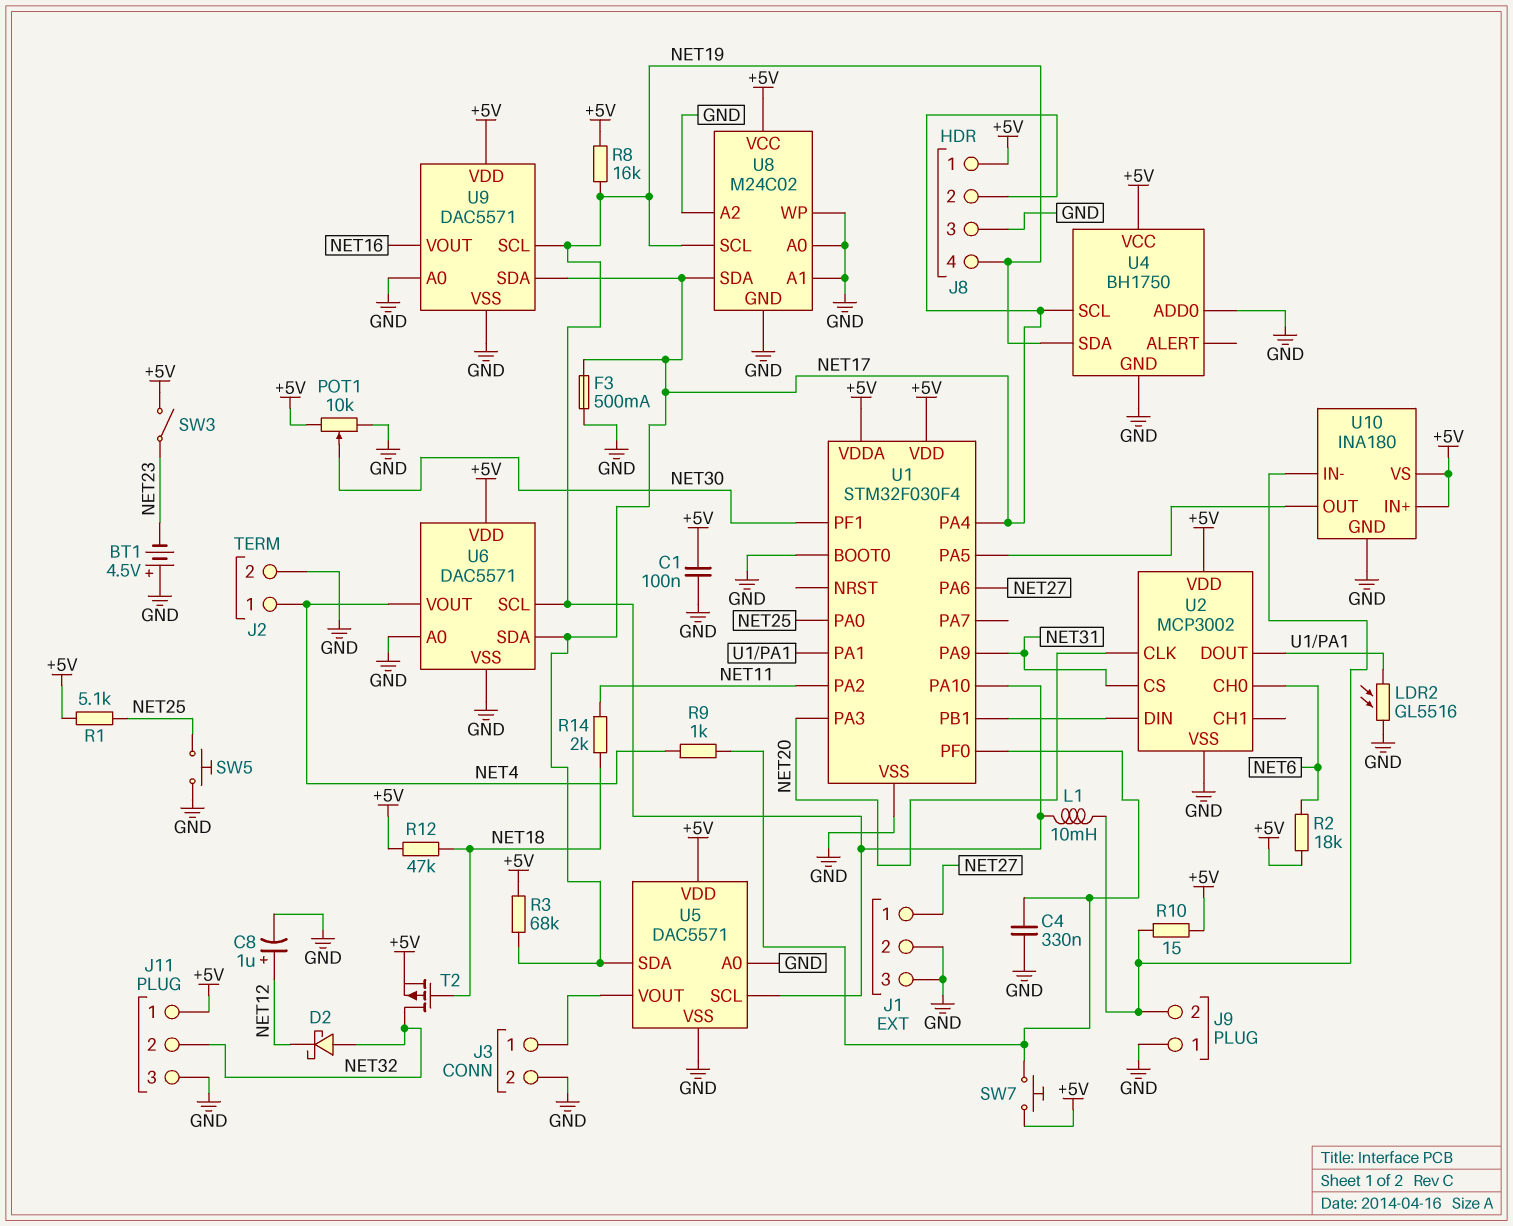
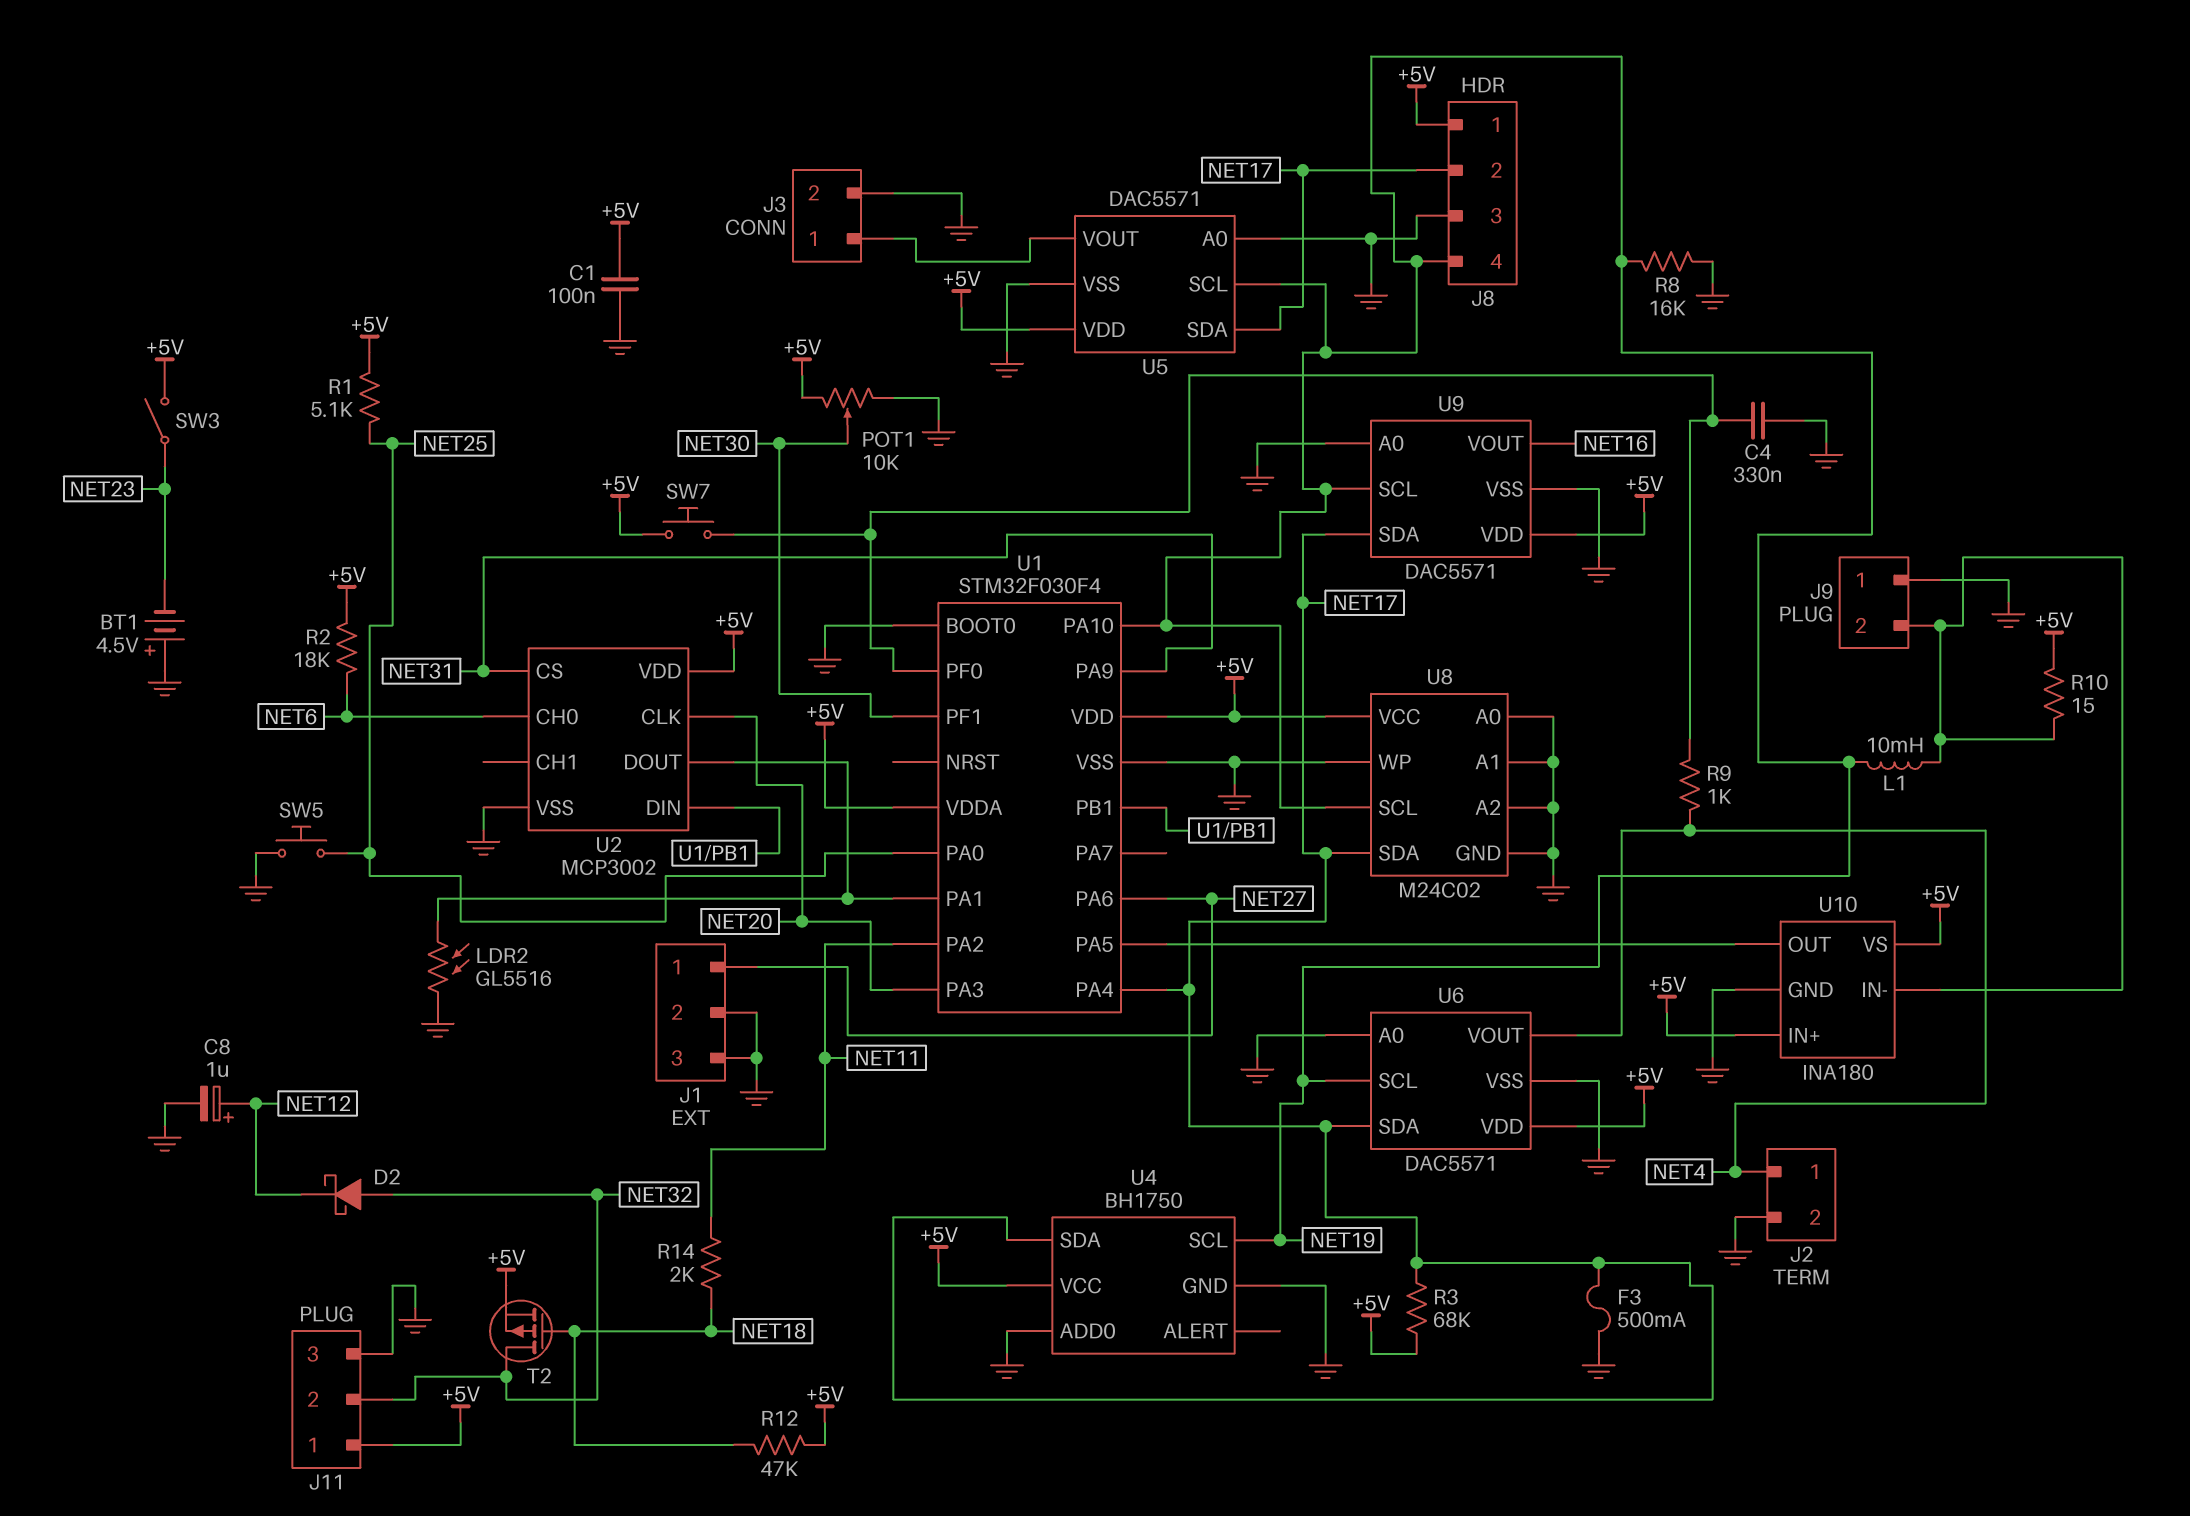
R8: 16k (+5V, NET19) -> 16k (GND, NET19)
U4 pin SCL: NET17 -> NET19
U4 pin SDA: NET19 -> NET17

